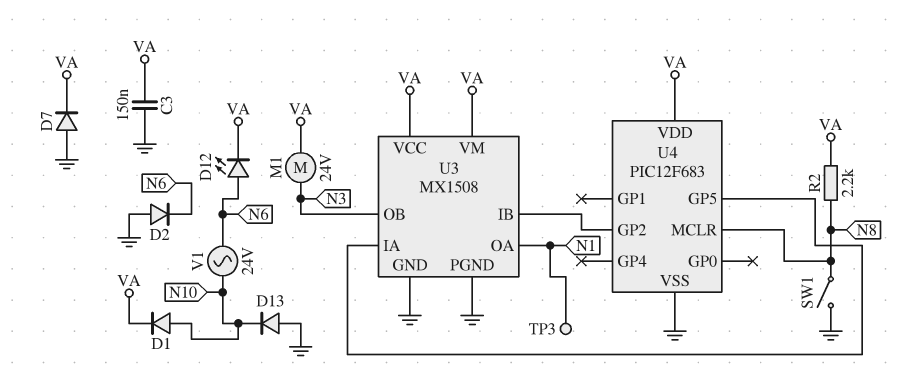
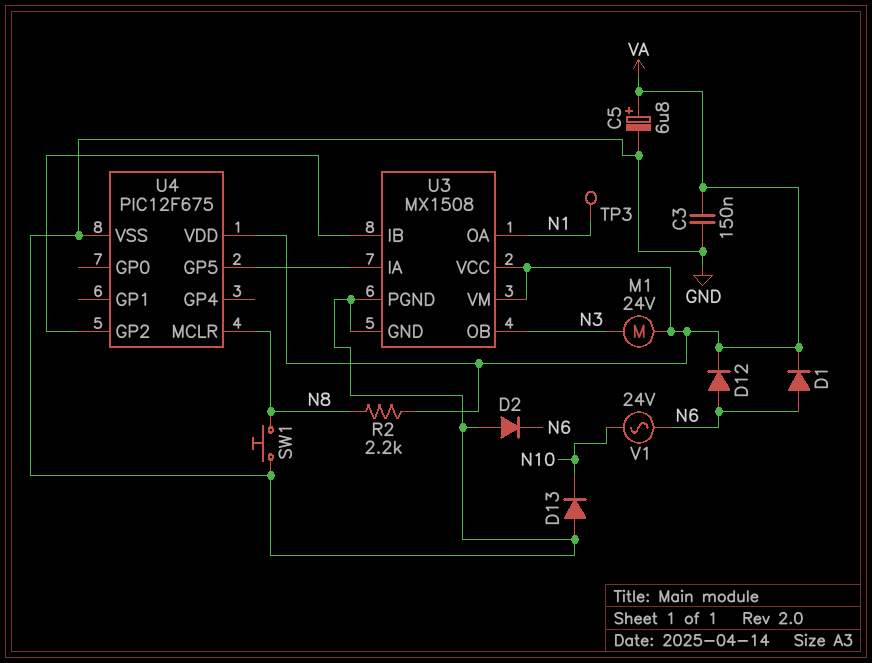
C5: none -> 6.8uF (plus VA, minus GND)
D1: diode (A N10, K VA) -> diode (A N6, K VA)
D7: diode (A GND, K VA) -> none
D12: LED (A N6, K VA) -> diode (A N6, K VA)
SW1: switch (GND, N8) -> button (GND, N8)
U4: PIC12F683 -> PIC12F675

